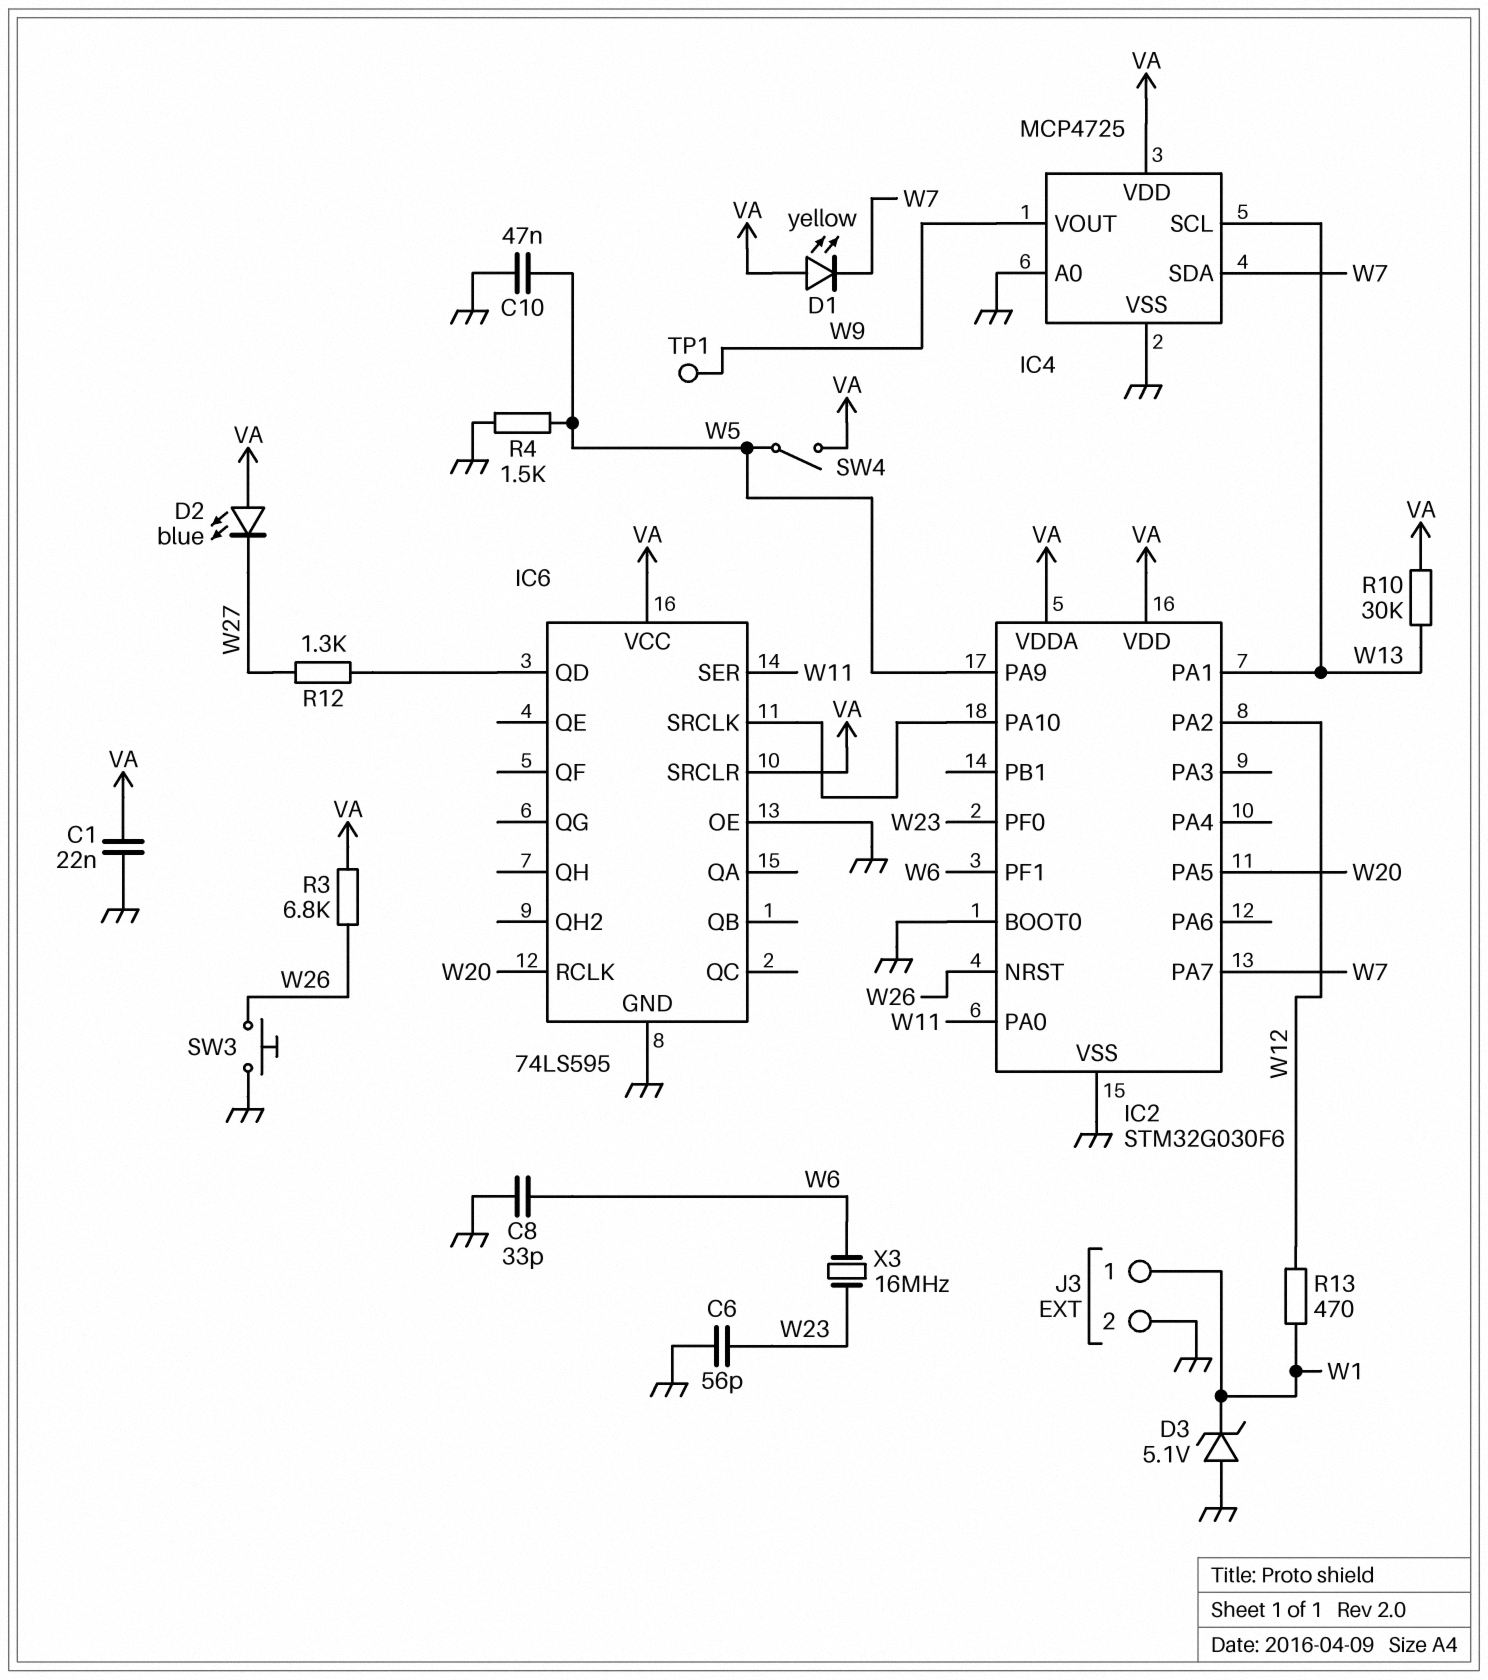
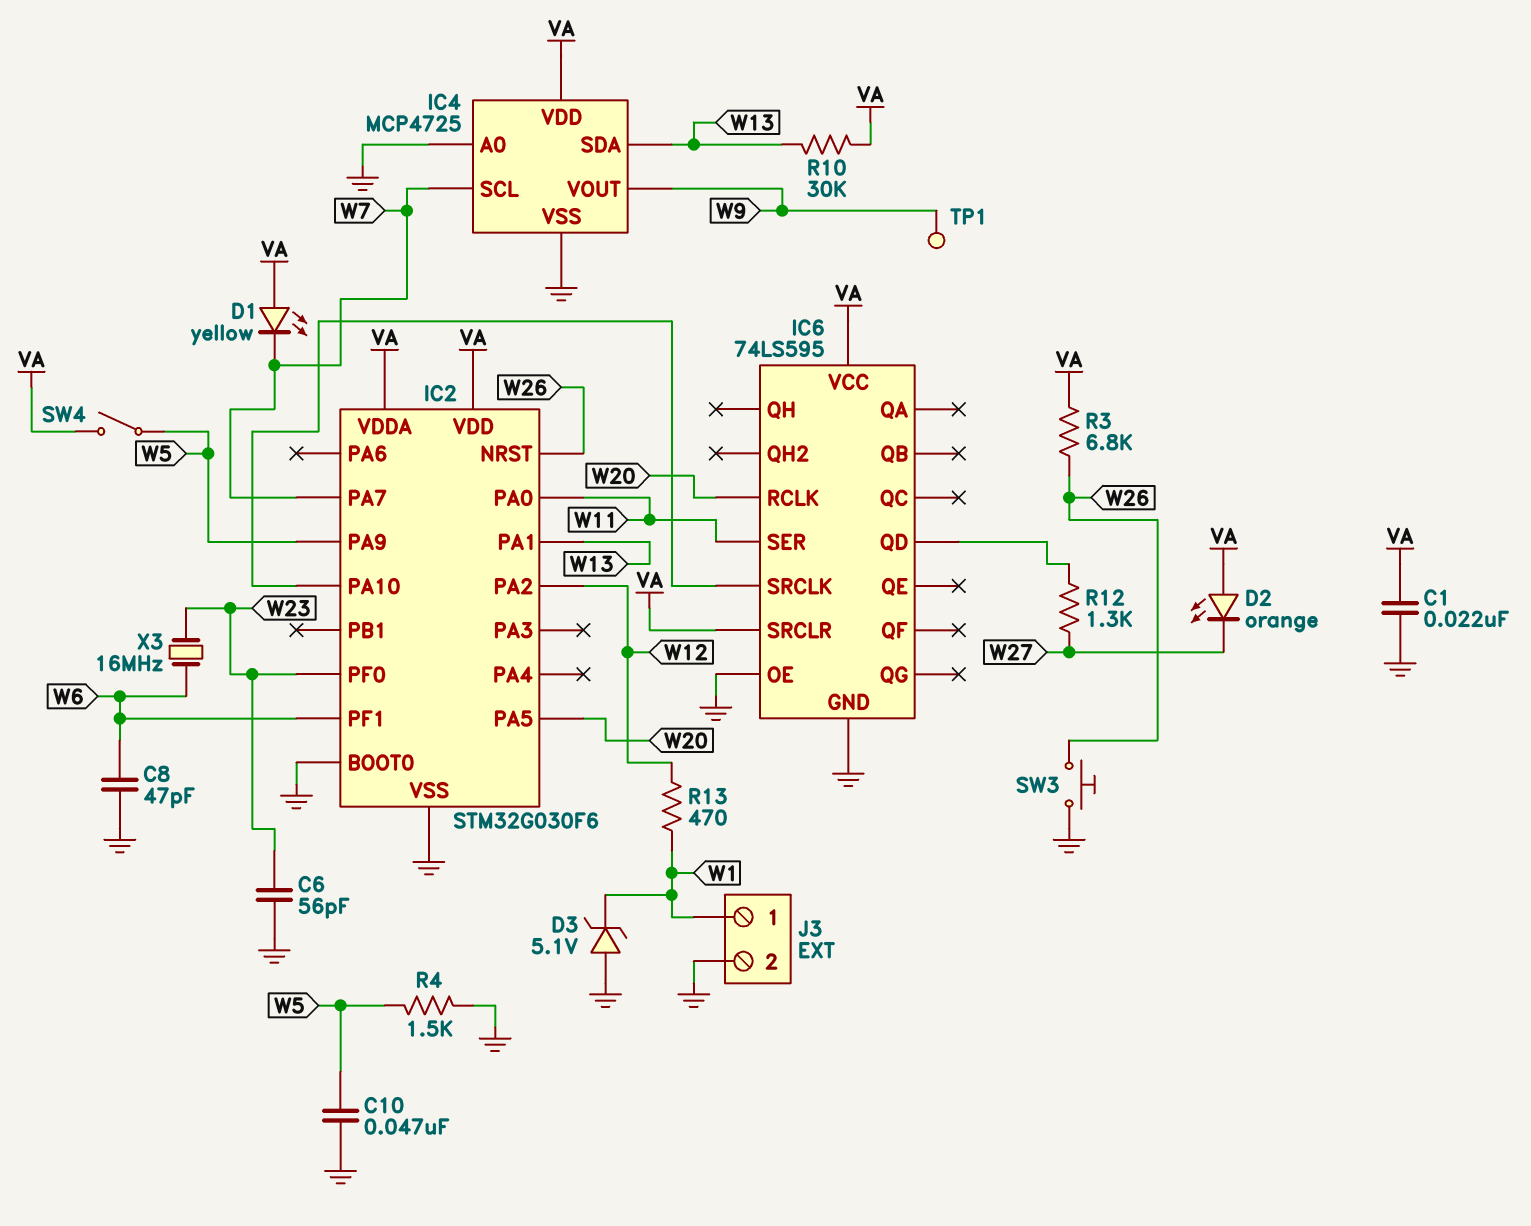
C8: 33pF (GND, W6) -> 47pF (GND, W6)
D2: LED blue (A VA, K W27) -> LED orange (A VA, K W27)
IC4 pin SCL: W13 -> W7
IC4 pin SDA: W7 -> W13

